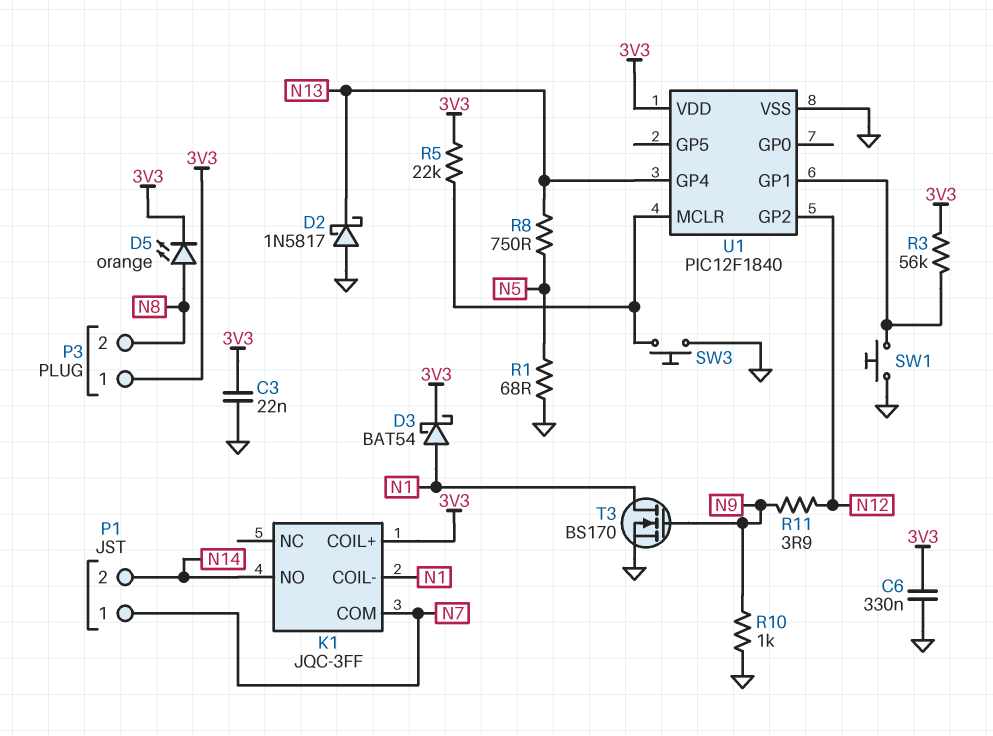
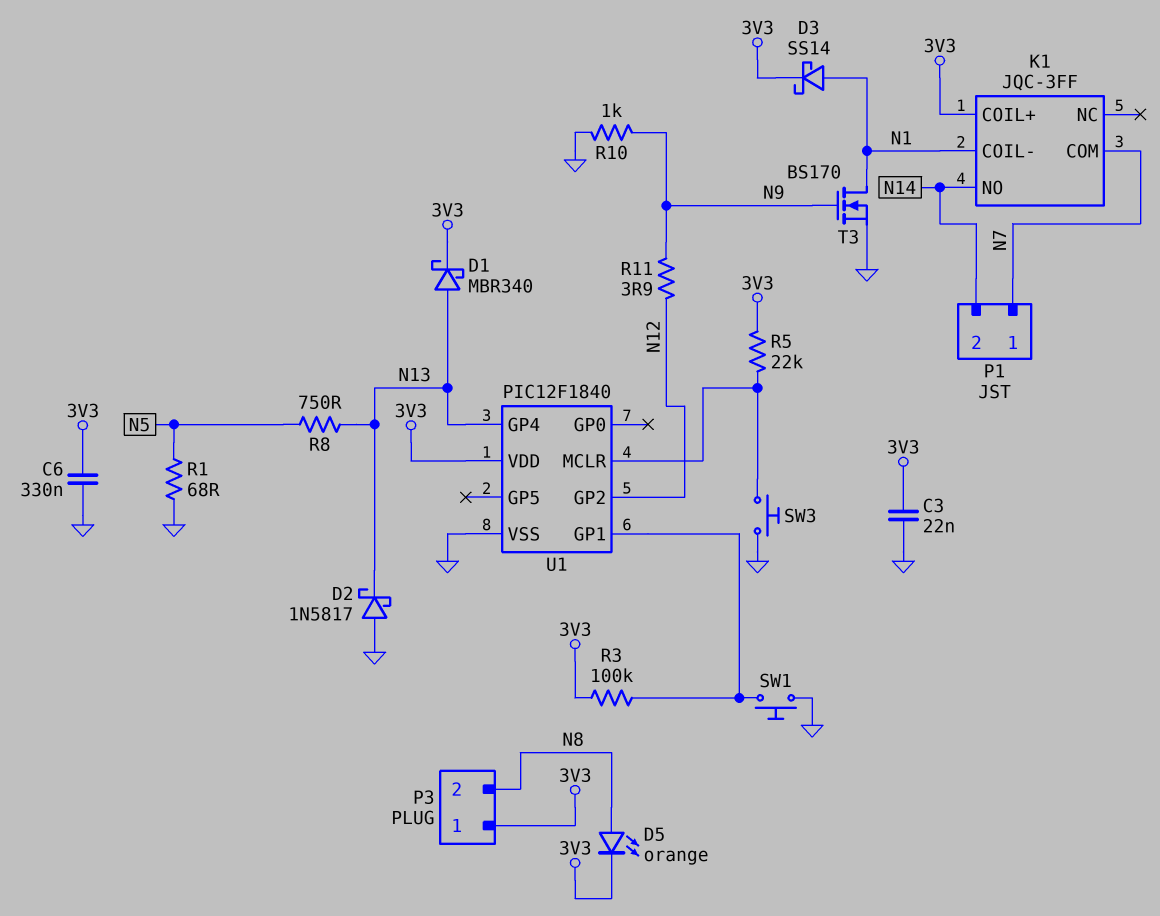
D1: none -> schottky MBR340 (A N13, K 3V3)
D3: schottky BAT54 (A N1, K 3V3) -> schottky SS14 (A N1, K 3V3)
R3: 56k (3V3, U1/GP1) -> 100k (3V3, U1/GP1)

